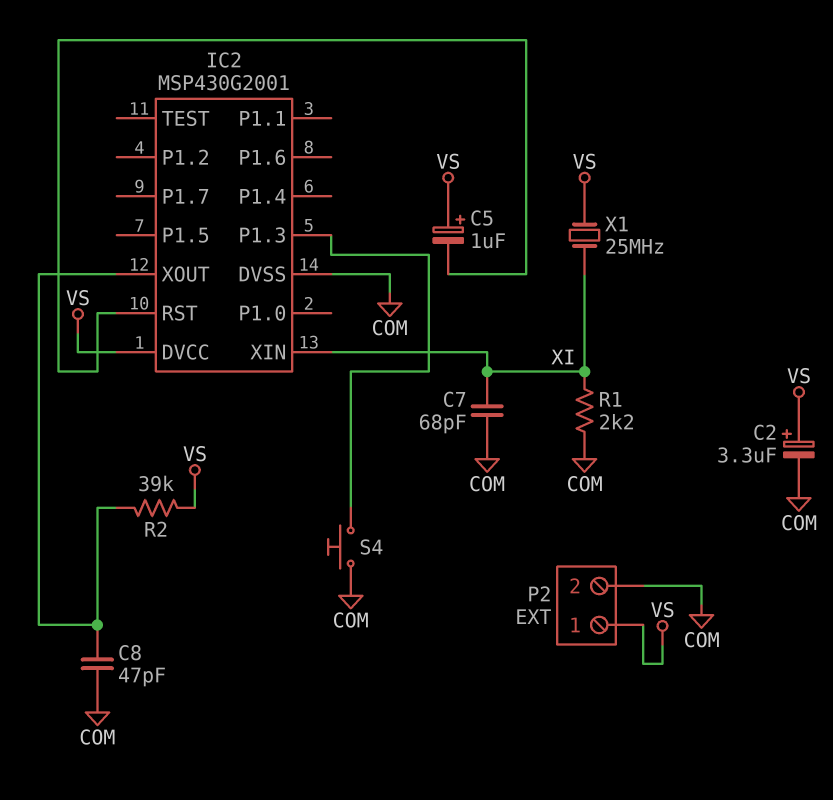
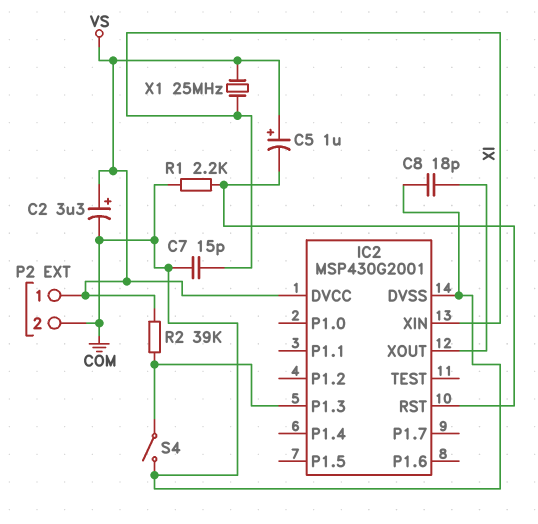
C7: 68pF (COM, XI) -> 15pF (COM, XI)
C8: 47pF (COM, IC2/XOUT) -> 18pF (COM, IC2/XOUT)
R1: 2.2k (COM, XI) -> 2.2k (COM, IC2/RST)
R2: 39k (IC2/XOUT, VS) -> 39k (IC2/P1.3, VS)
S4: button (COM, IC2/P1.3) -> switch (COM, IC2/P1.3)

